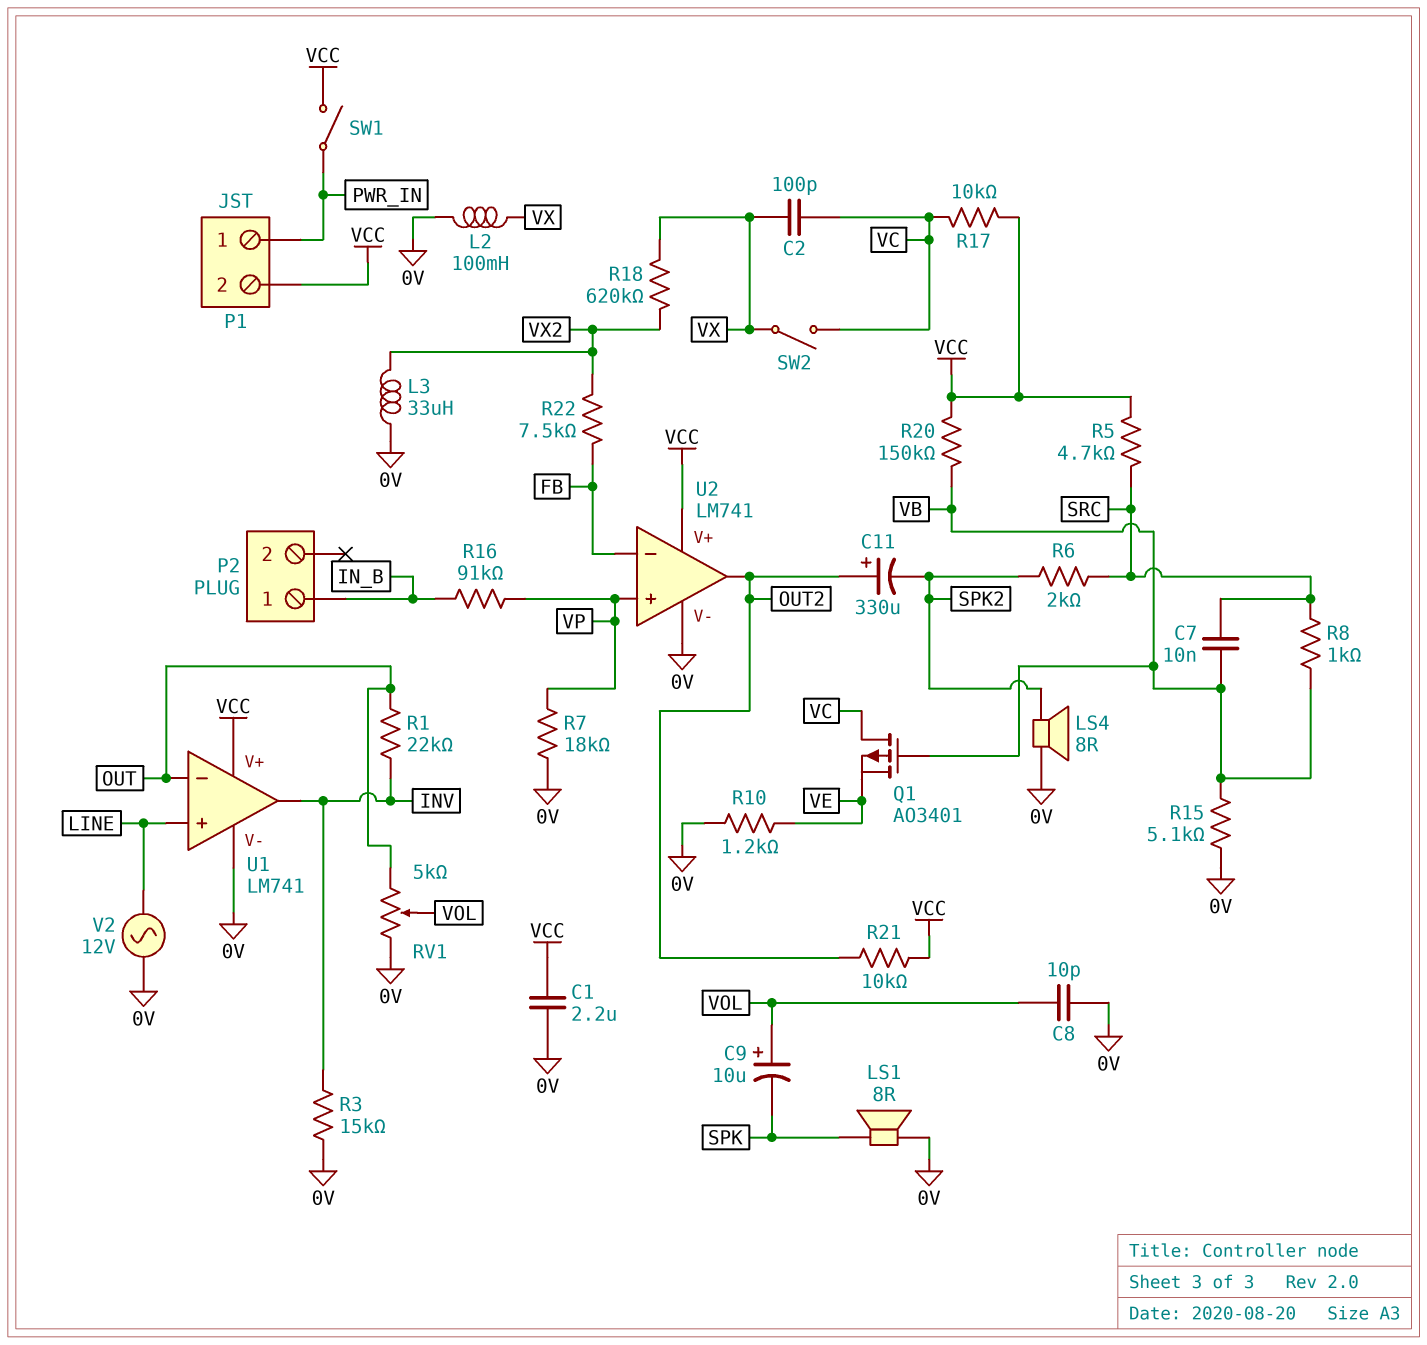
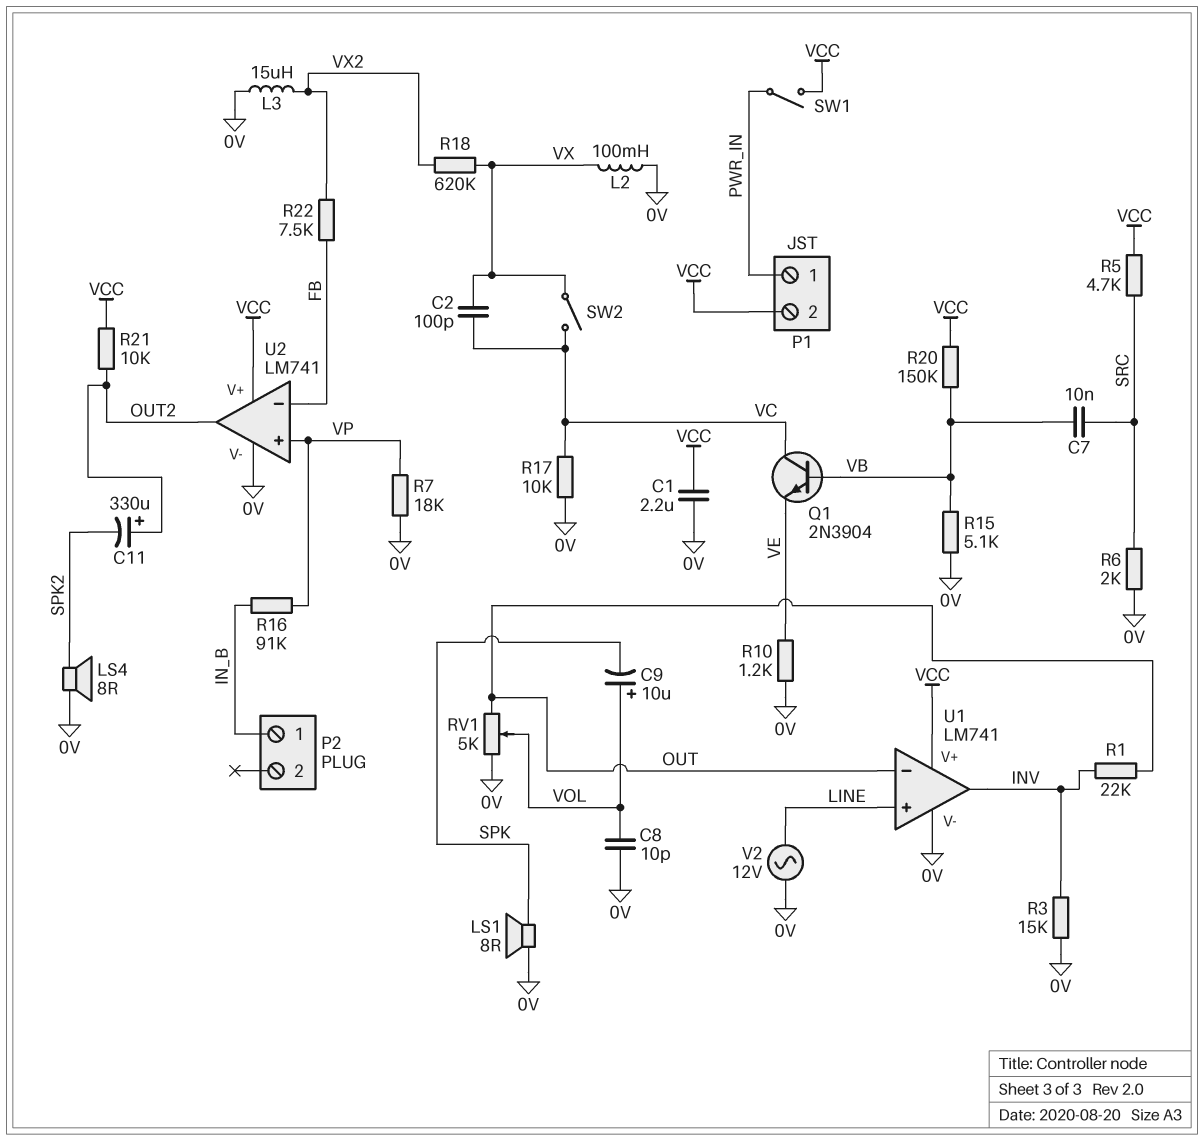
L3: 33uH (0V, VX2) -> 15uH (0V, VX2)
Q1: PMOS AO3401 (G VB, D VC, S VE) -> NPN 2N3904 (B VB, C VC, E VE)
R6: 2k (SPK2, SRC) -> 2k (0V, SRC)
R8: 1k (SRC, VB) -> none
R17: 10k (VC, VCC) -> 10k (0V, VC)

